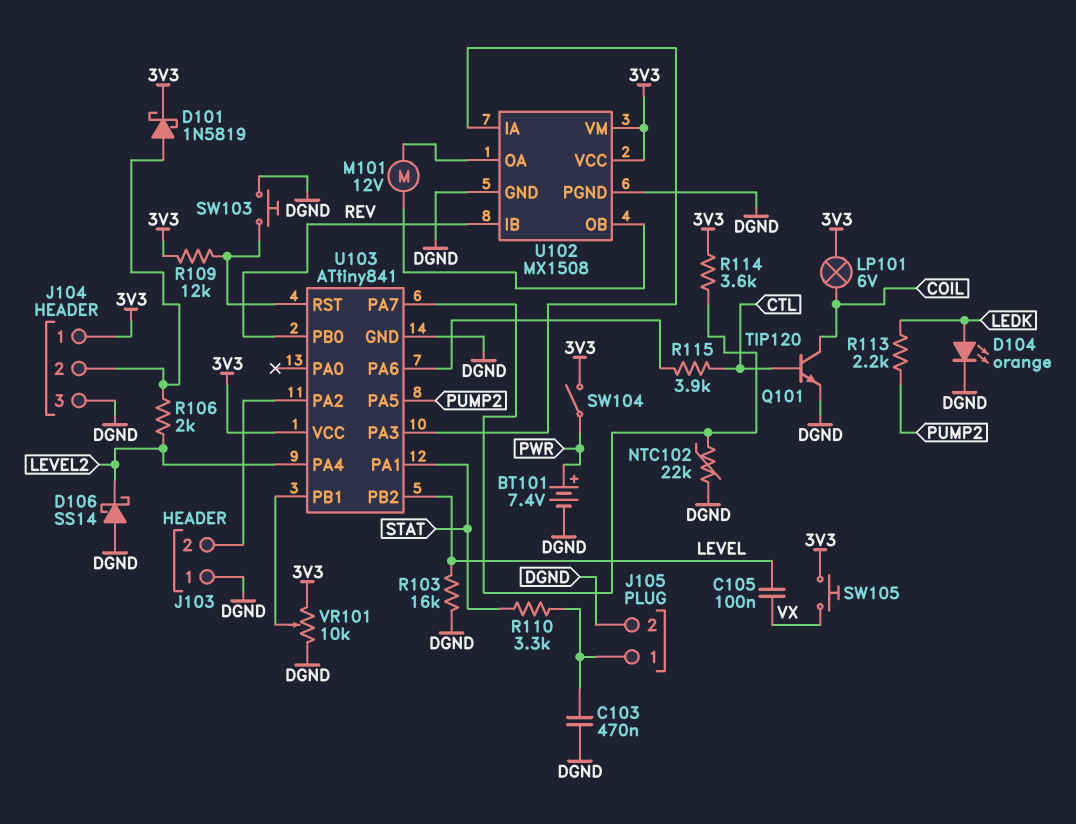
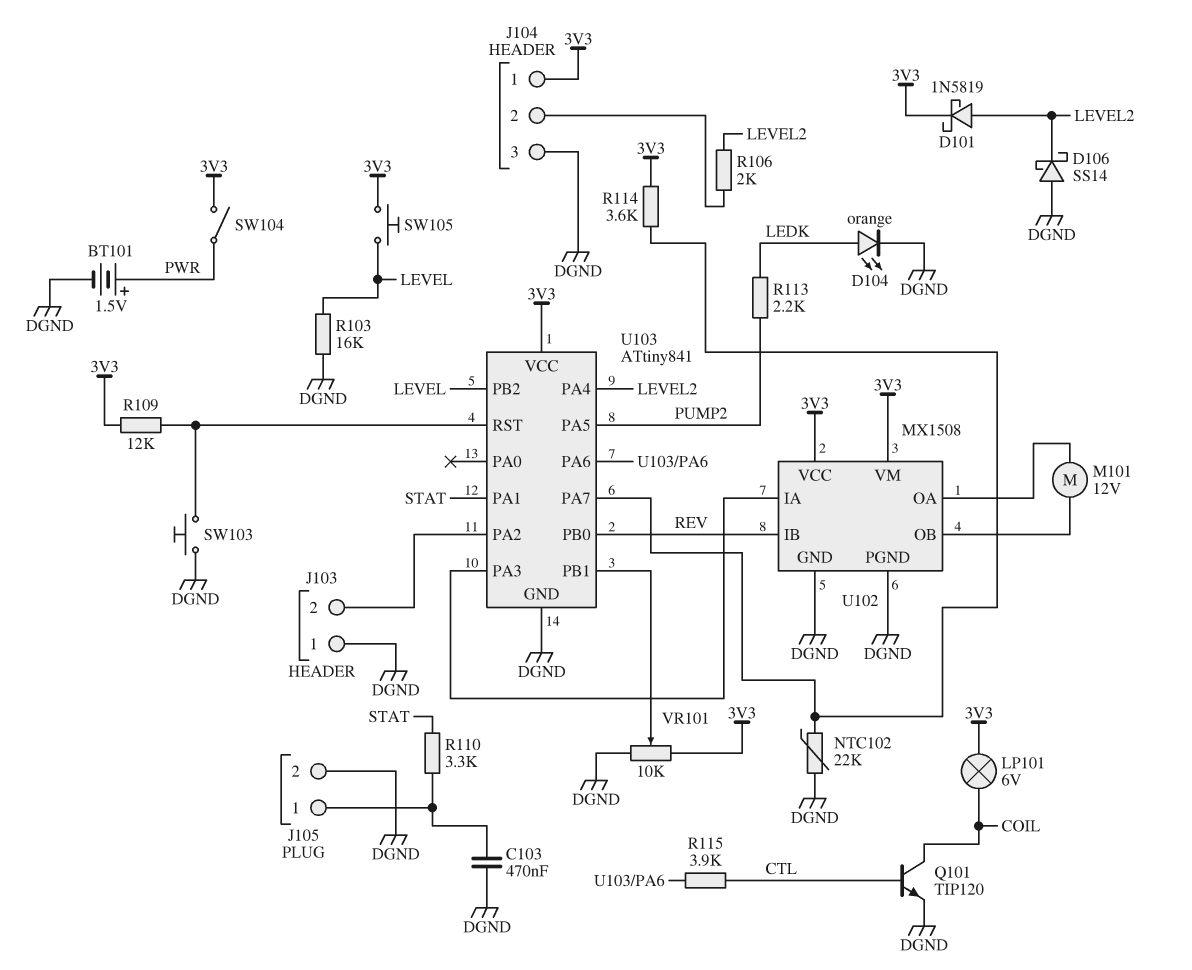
BT101: 7.4V (plus PWR, minus DGND) -> 1.5V (plus PWR, minus DGND)
C105: 100nF (LEVEL, VX) -> none
D101: schottky 1N5819 (A J104/2, K 3V3) -> schottky 1N5819 (A LEVEL2, K 3V3)
SW105: button (3V3, VX) -> button (3V3, LEVEL)

